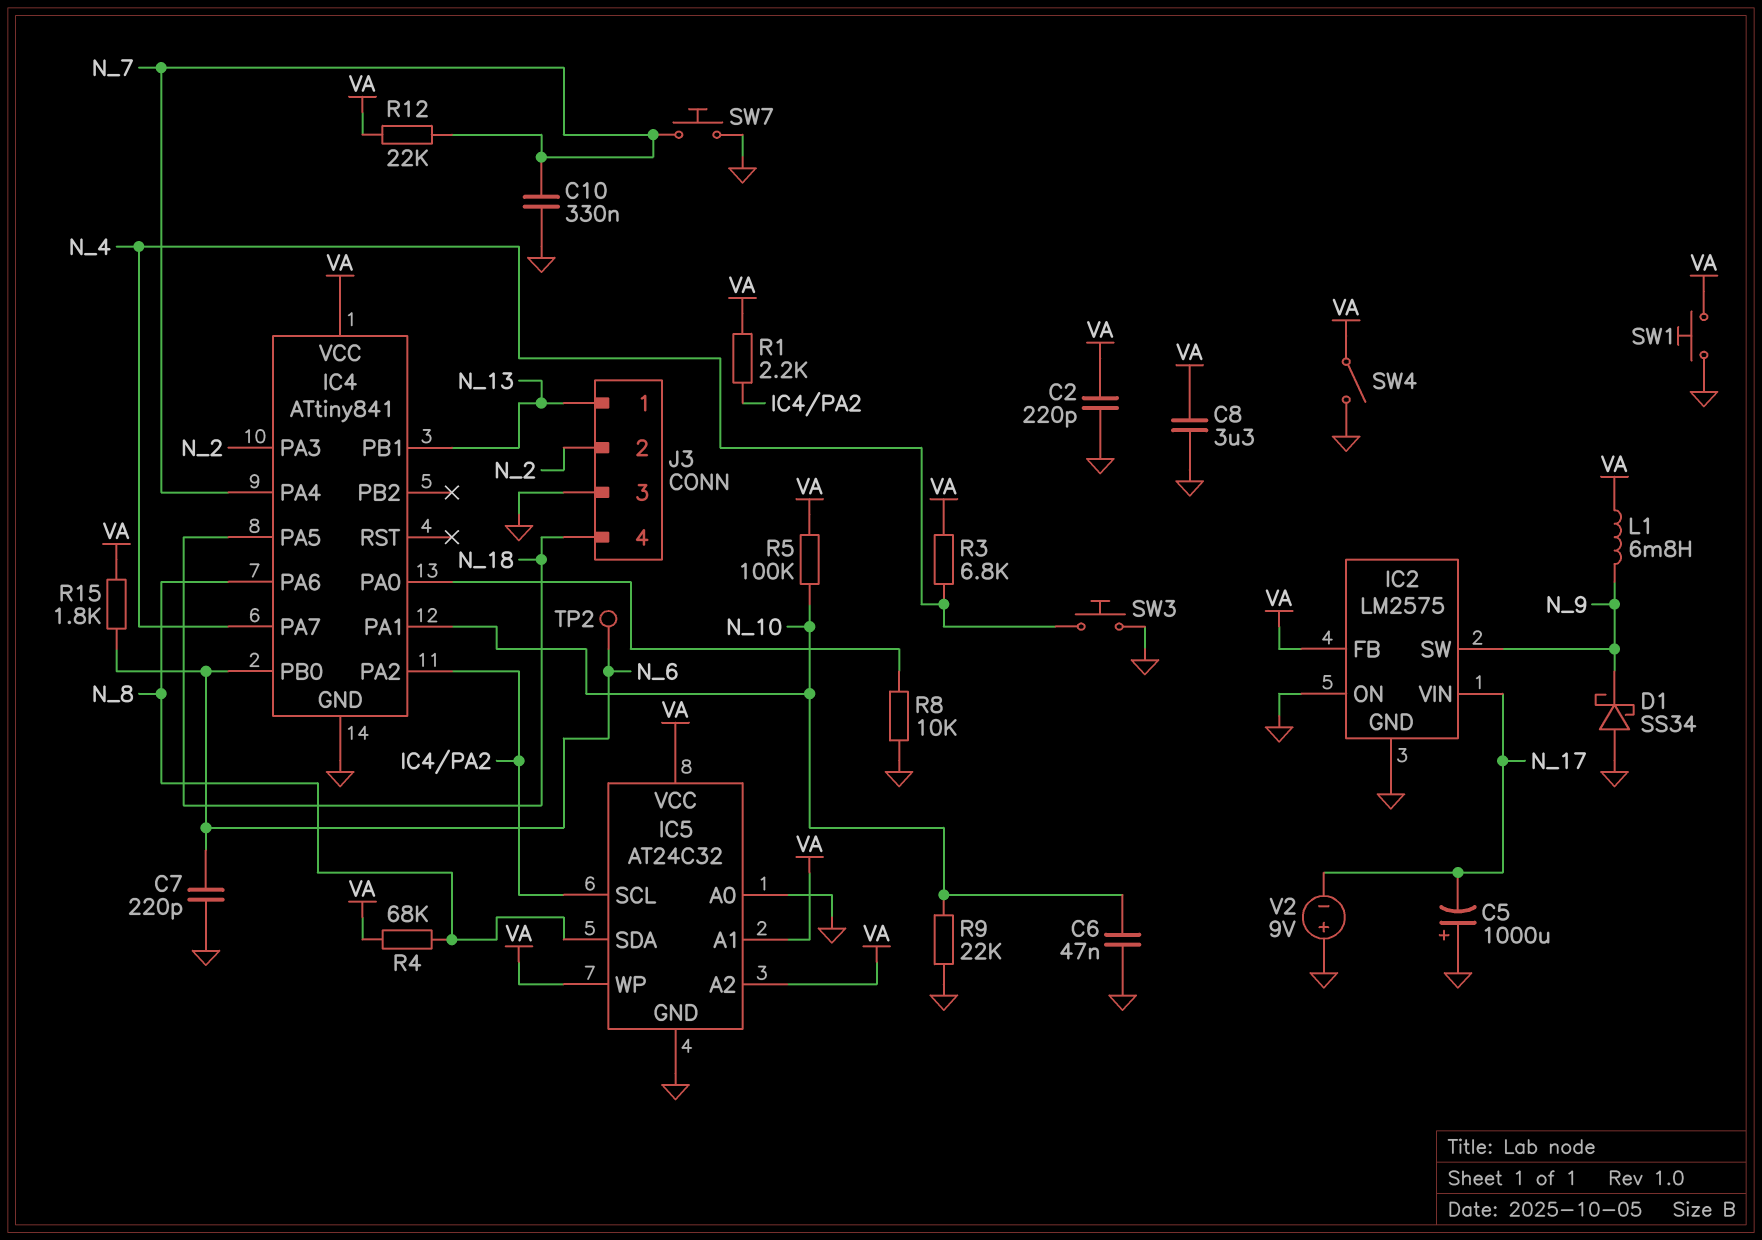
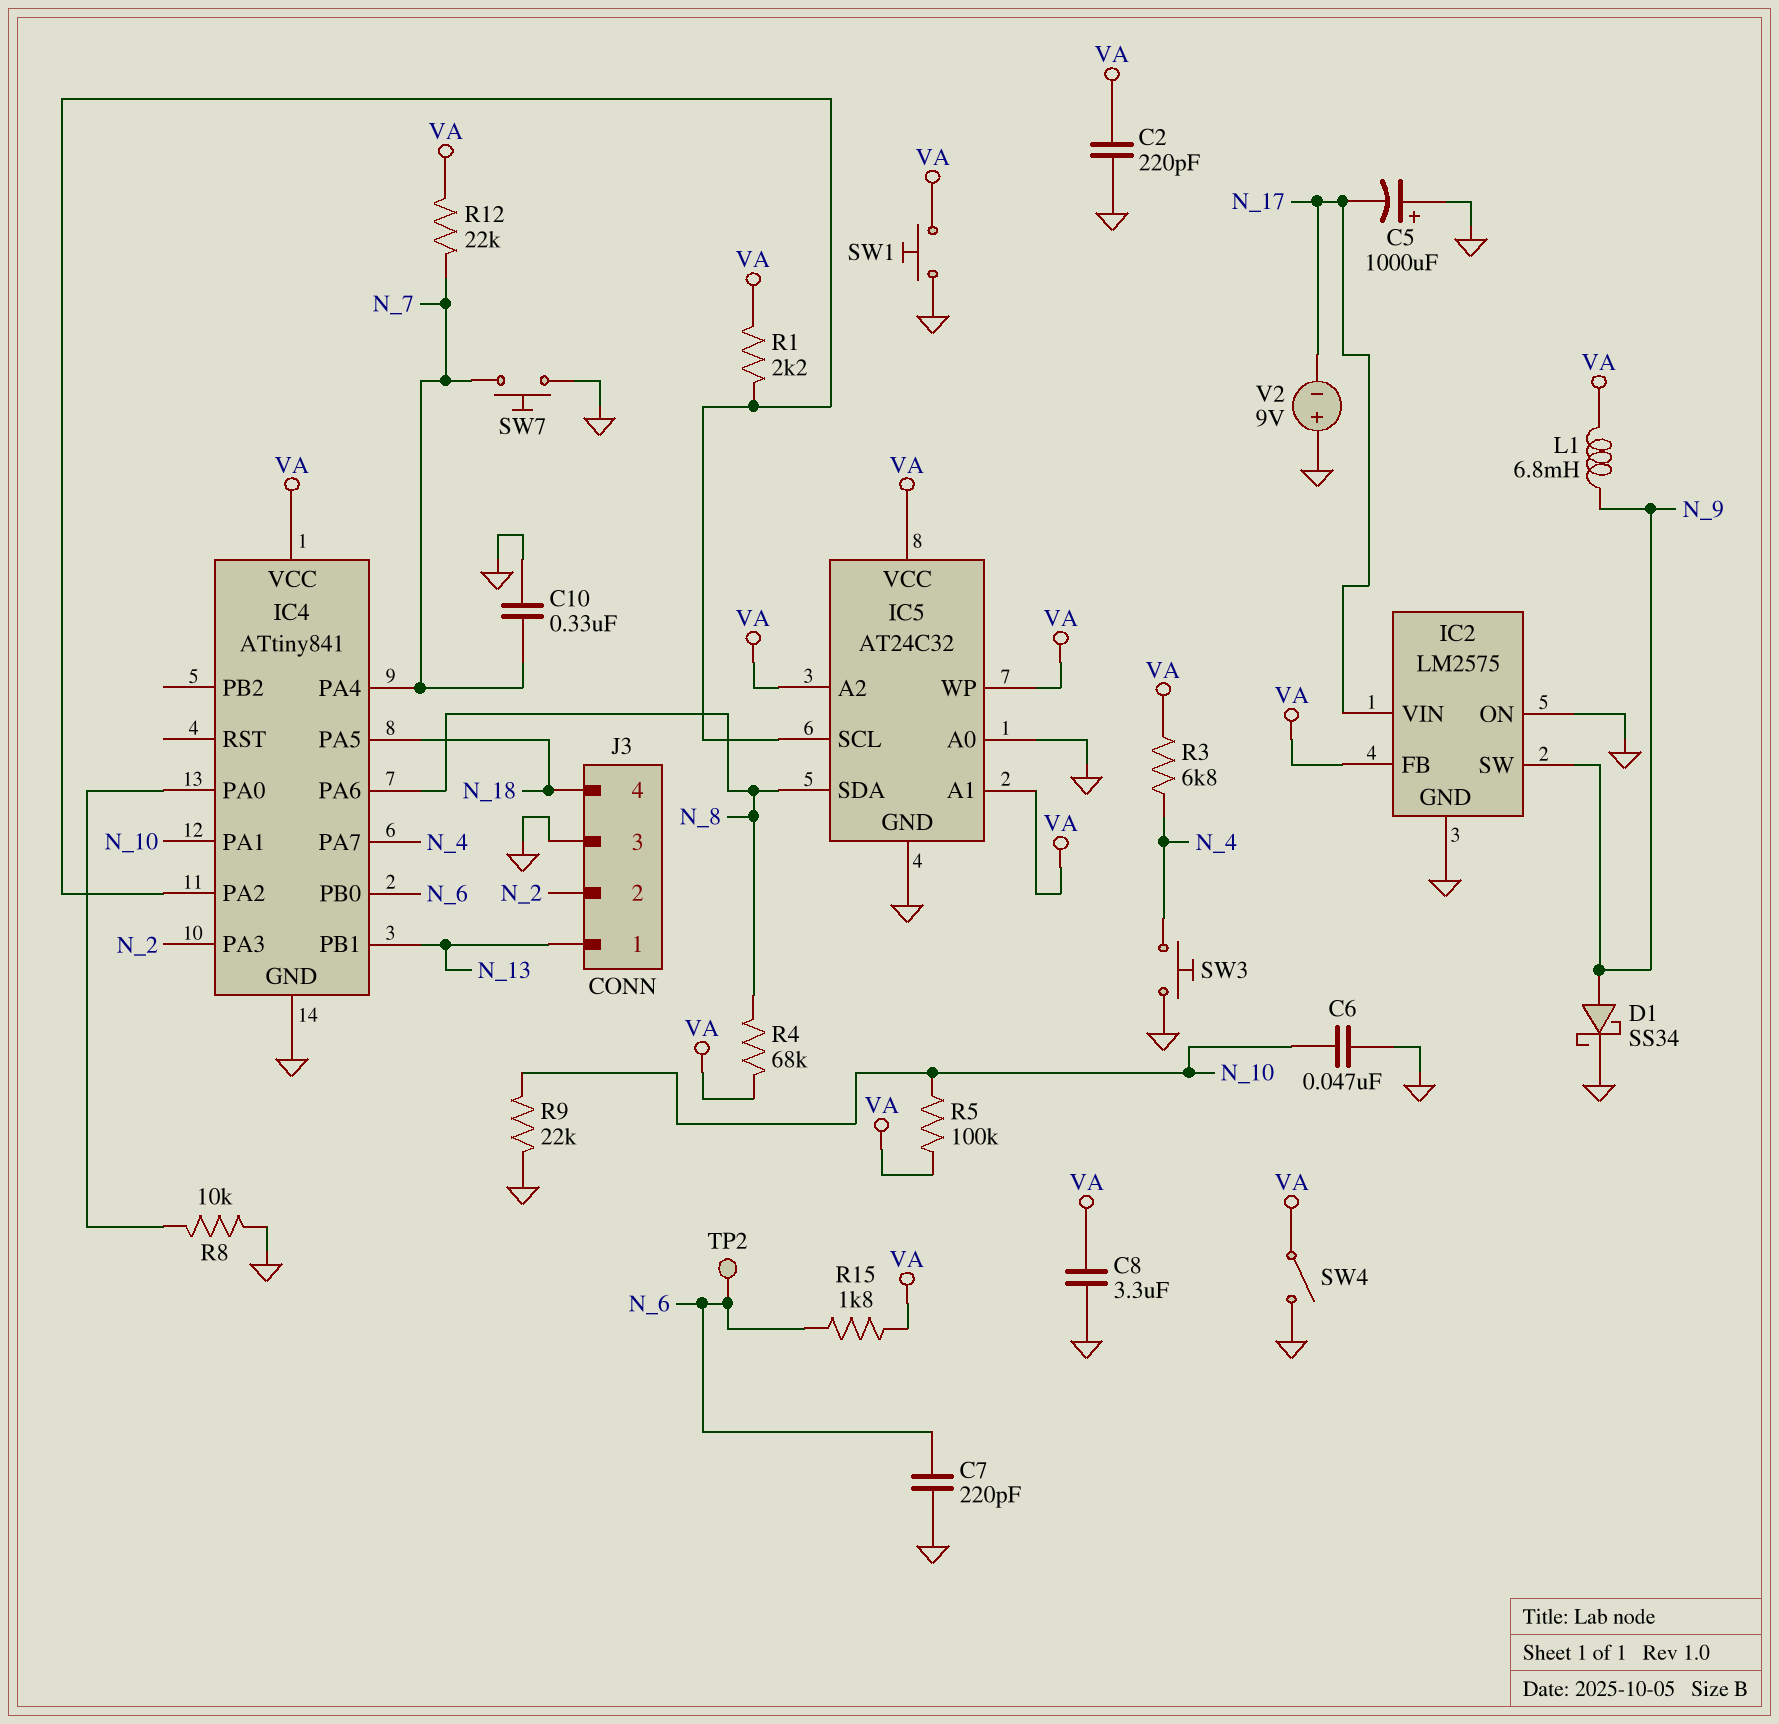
D1: schottky SS34 (A GND, K N_9) -> schottky SS34 (A N_9, K GND)

